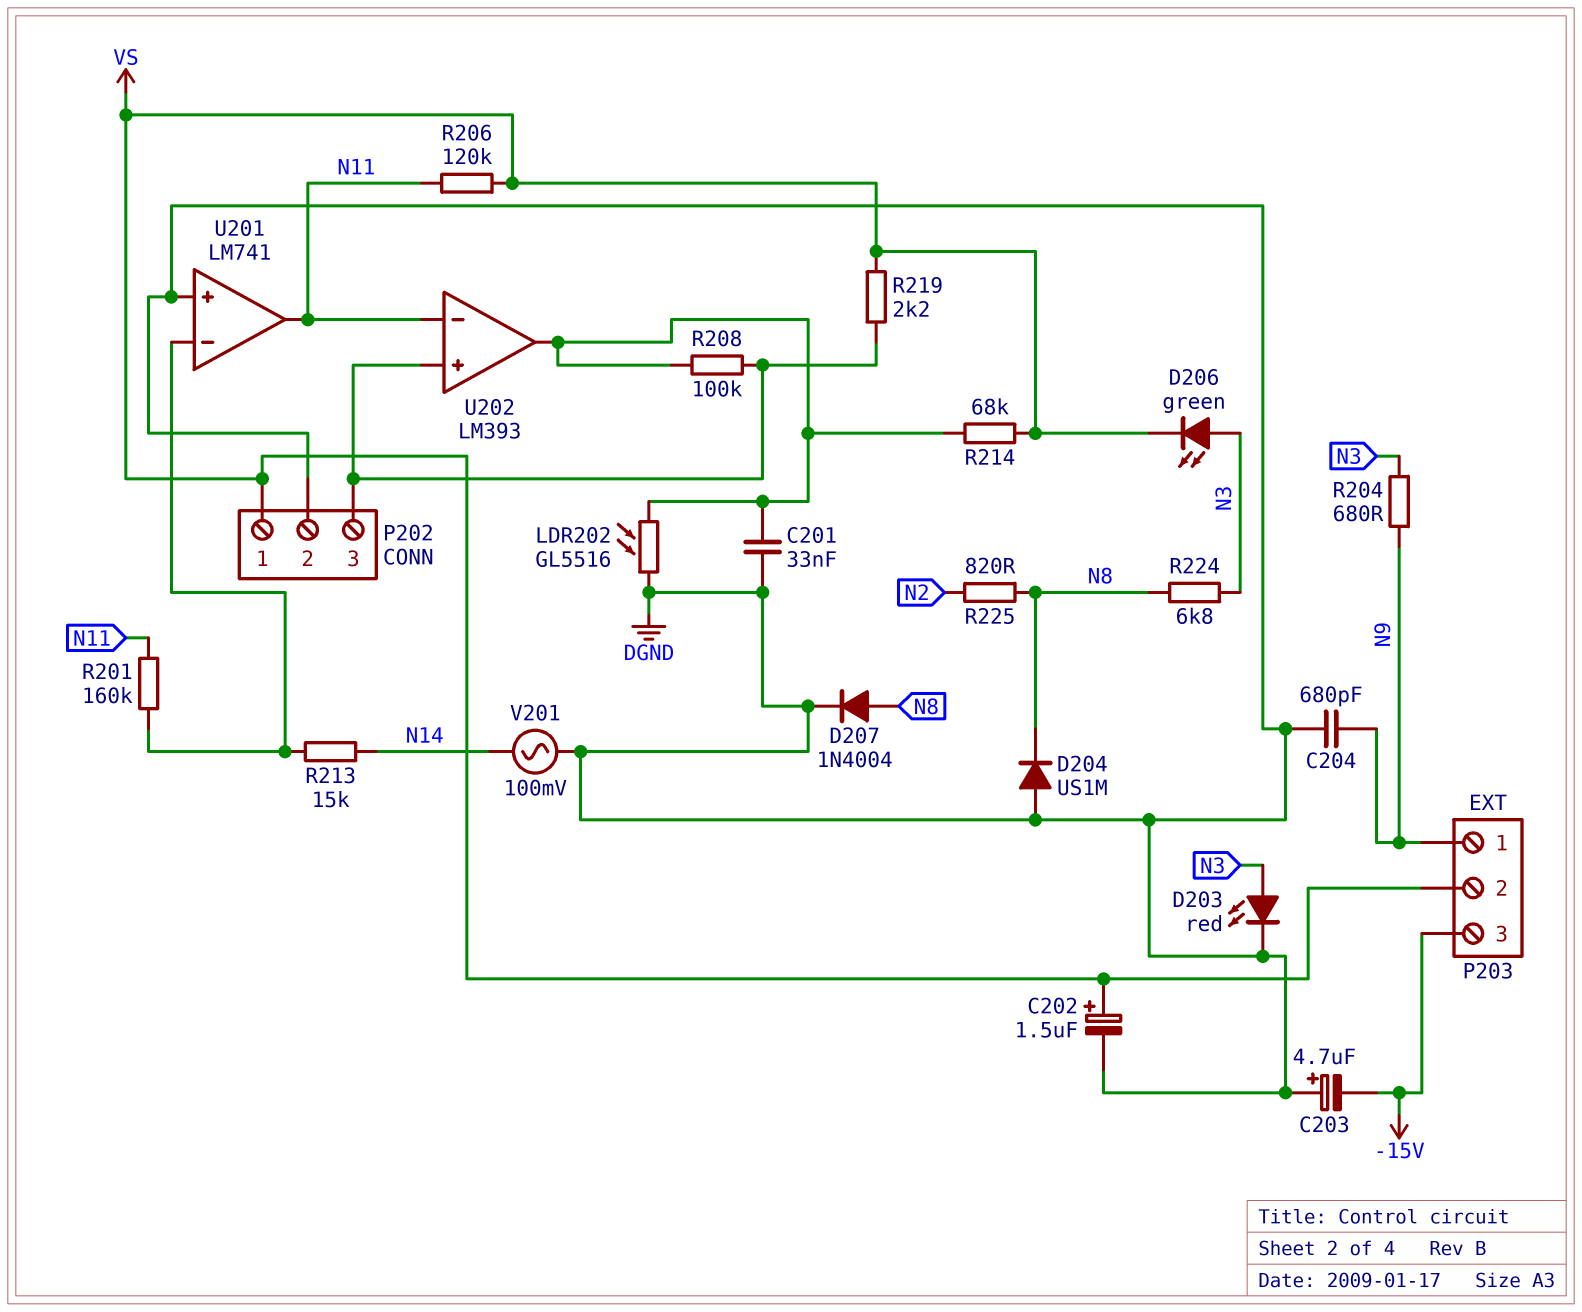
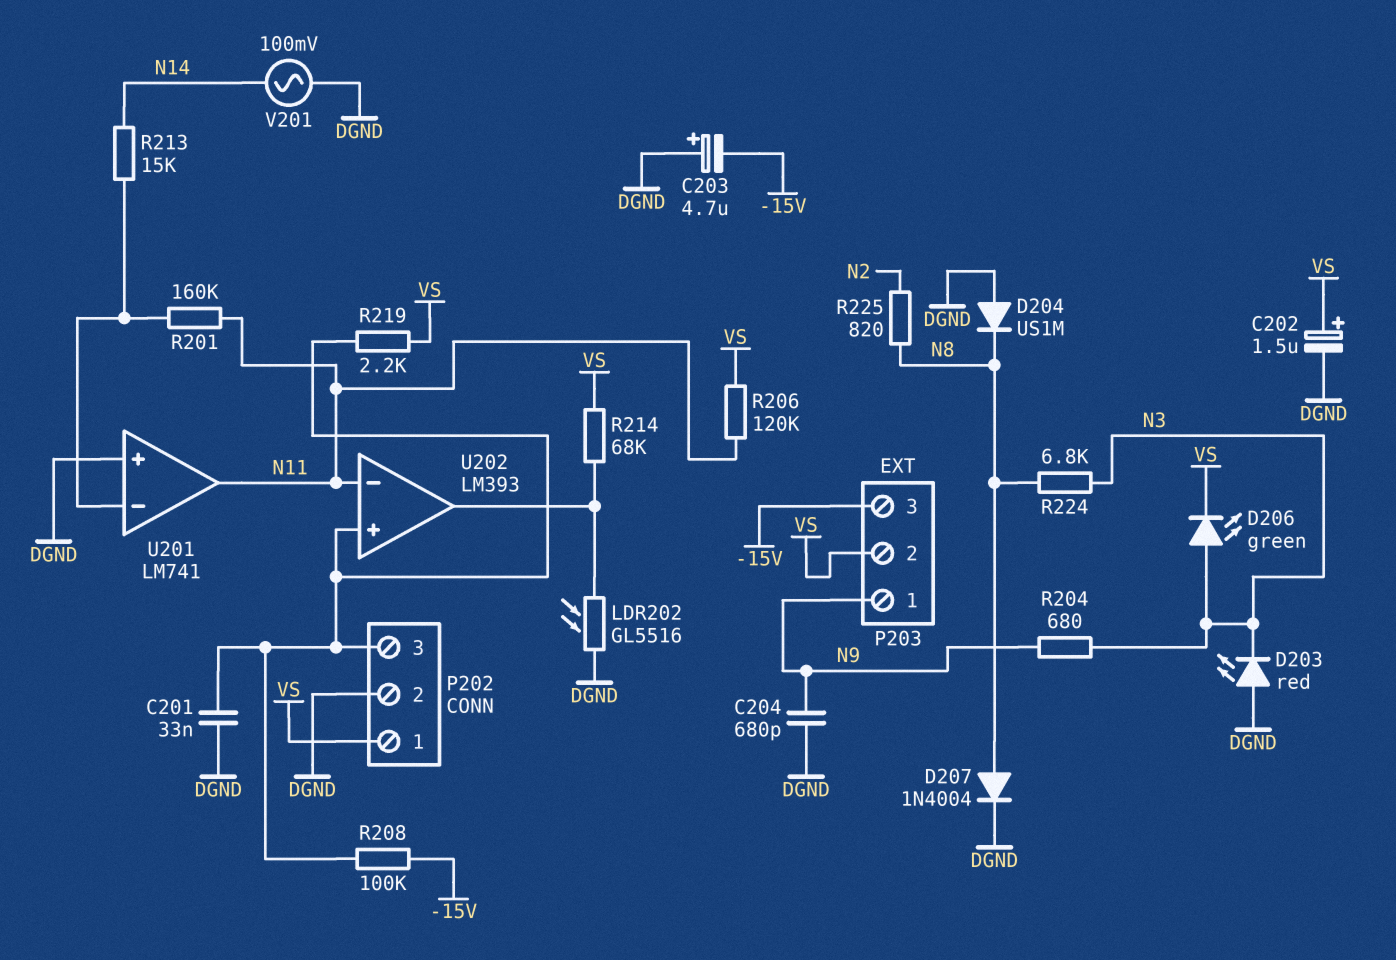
C201: 33nF (DGND, U202/out) -> 33nF (DGND, P202/3)
D203: LED red (A N3, K DGND) -> LED red (A DGND, K N3)
R208: 100k (P202/3, U202/out) -> 100k (-15V, P202/3)

